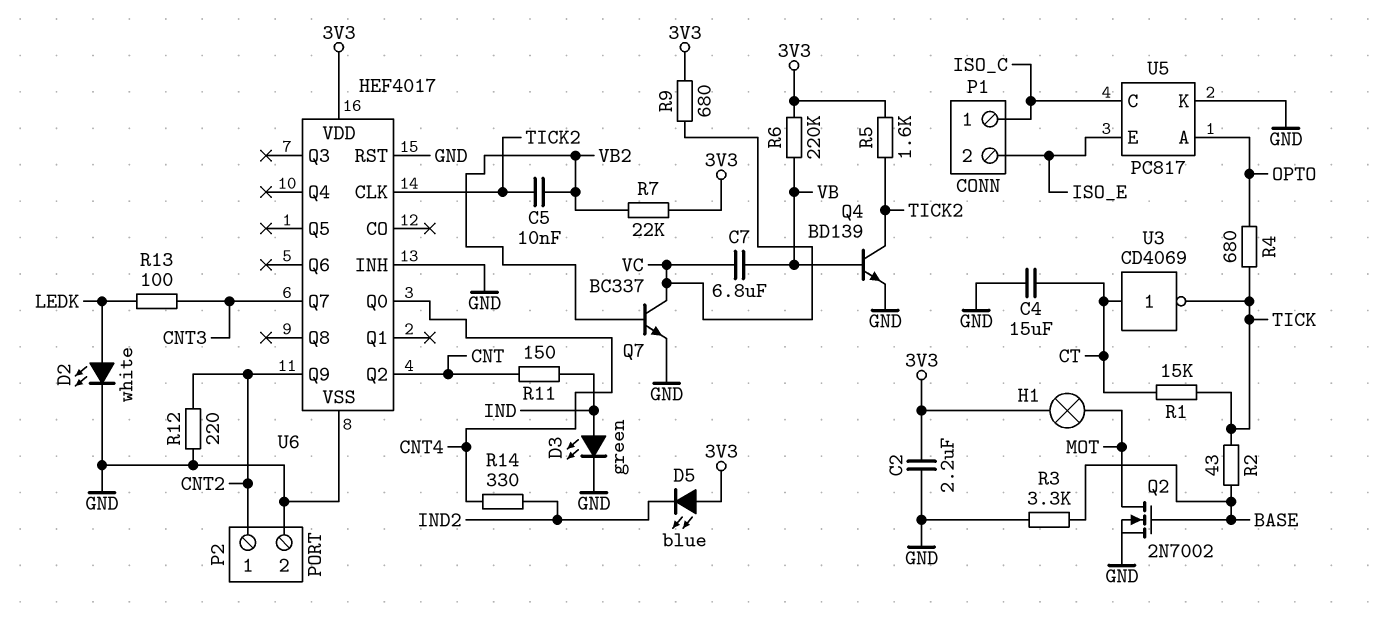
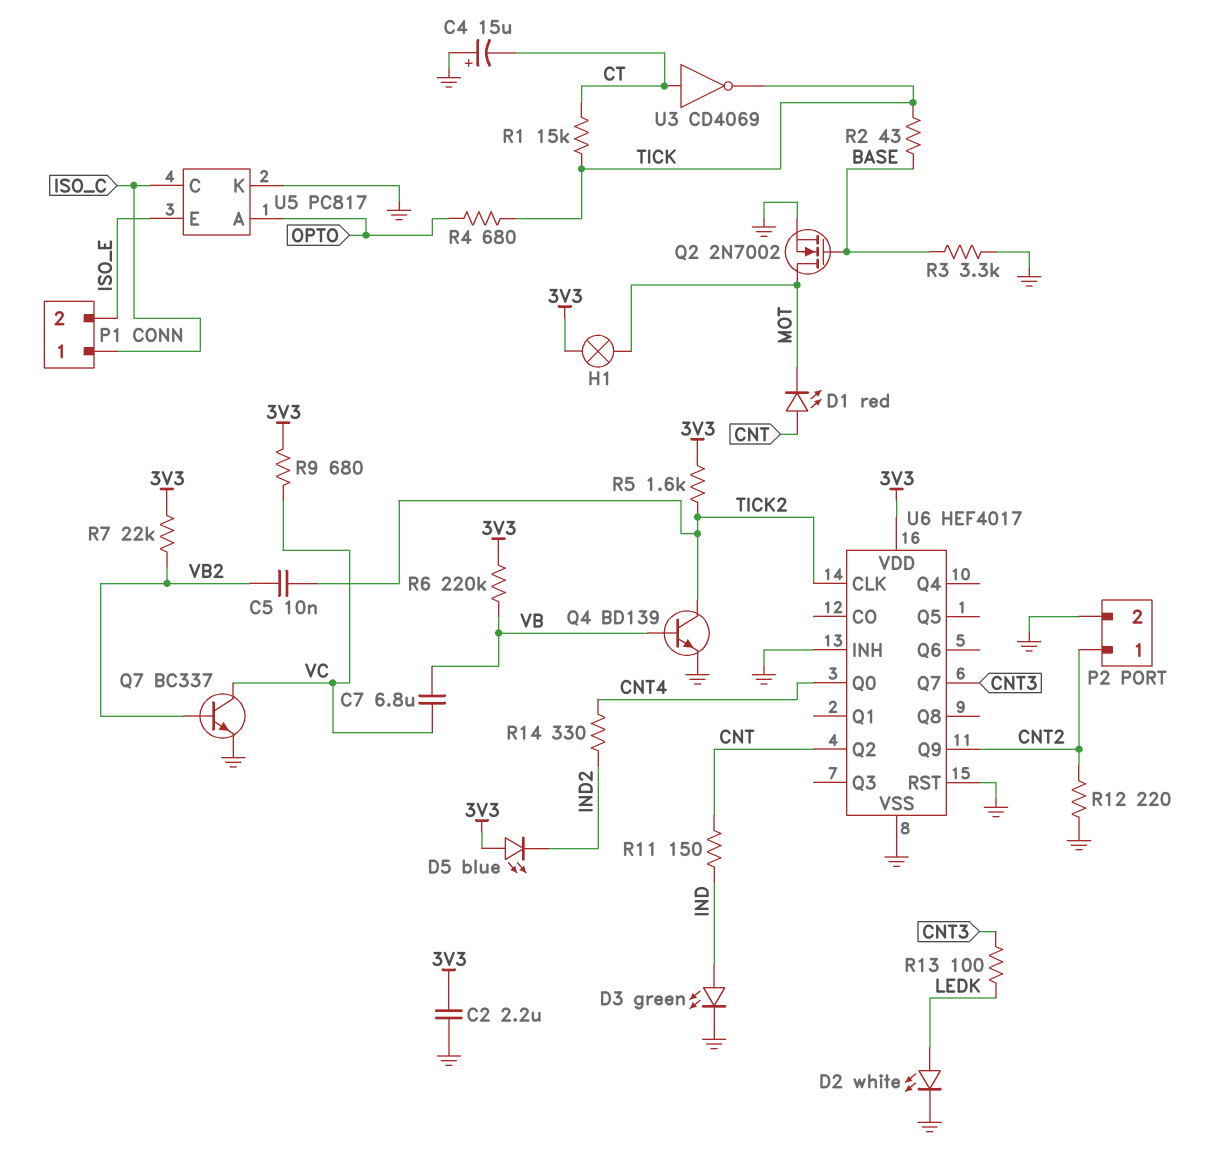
C4: 15uF (CT, GND) -> 15uF (plus GND, minus CT)
D1: none -> LED red (A CNT, K MOT)

